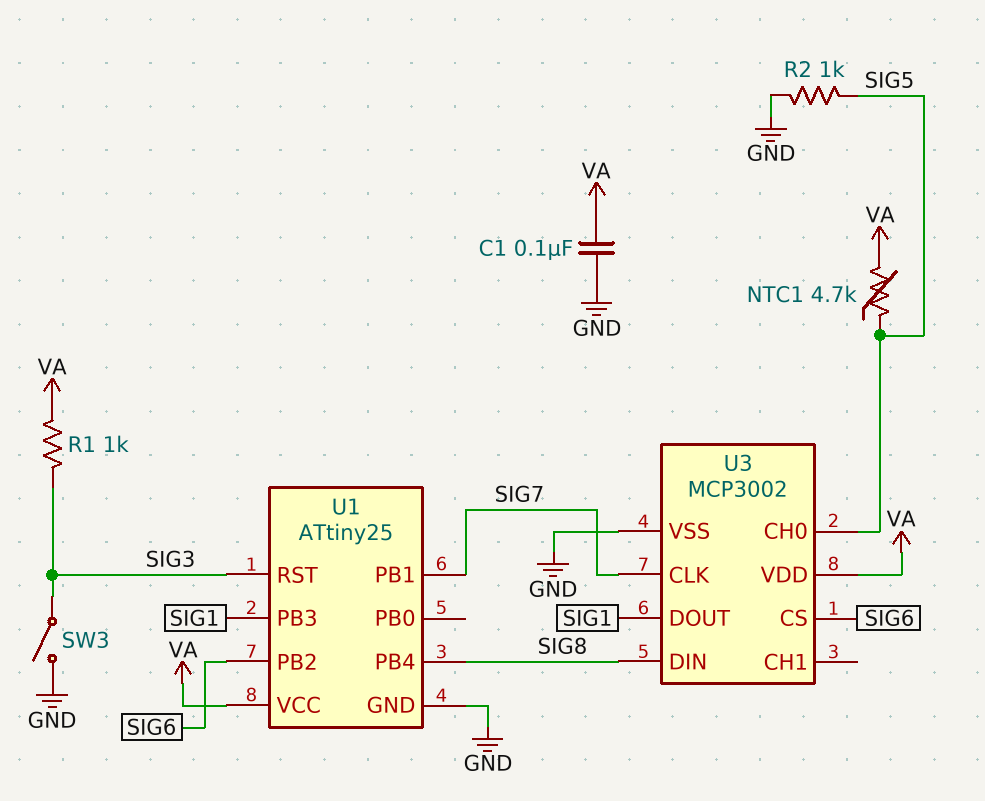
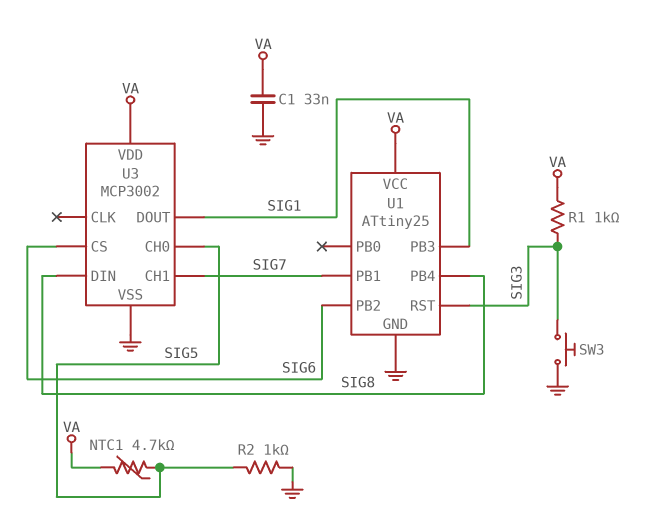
C1: 100nF (GND, VA) -> 33nF (GND, VA)
SW3: switch (GND, SIG3) -> button (GND, SIG3)
U3 pin CH1: none -> SIG7
U3 pin CLK: SIG7 -> none

